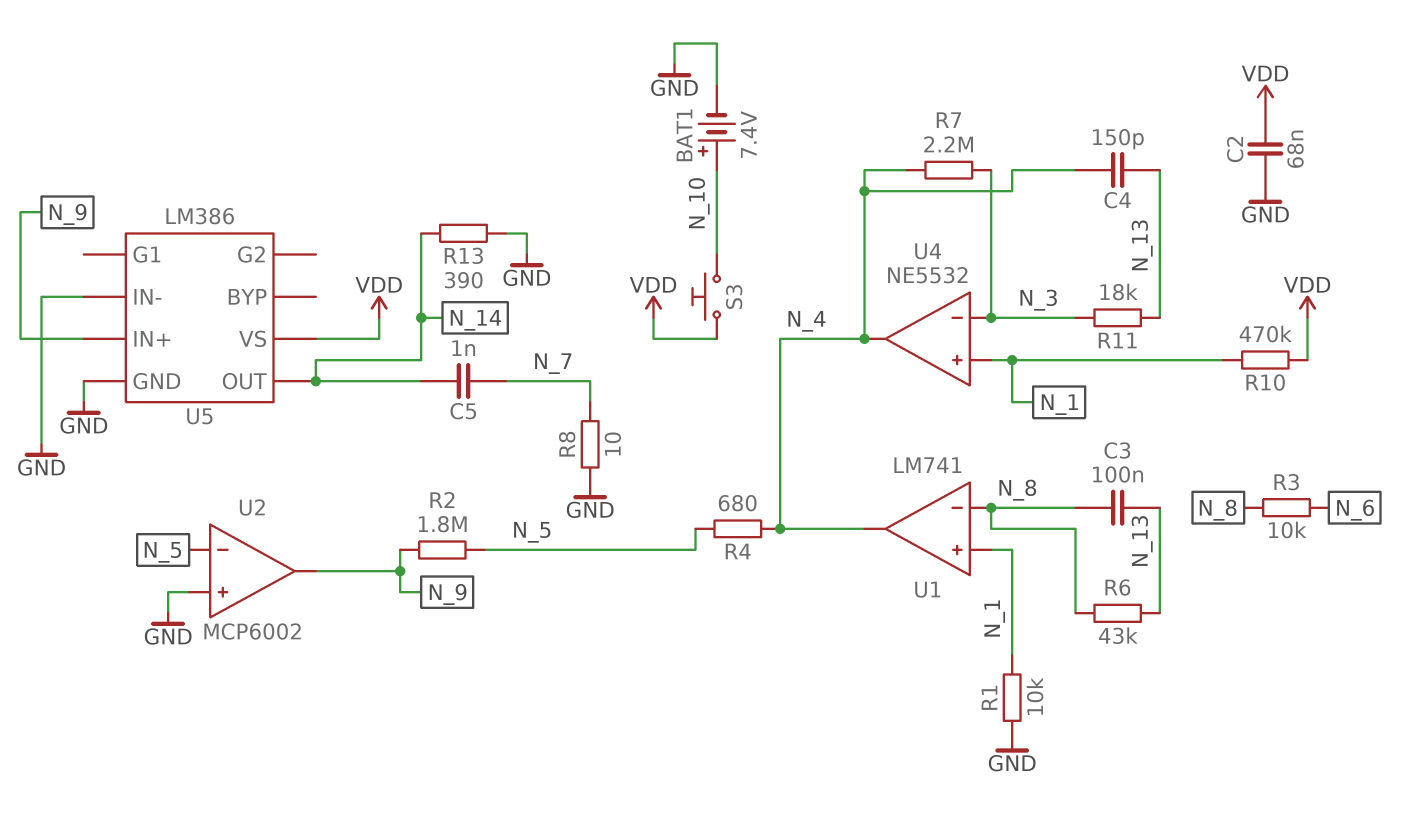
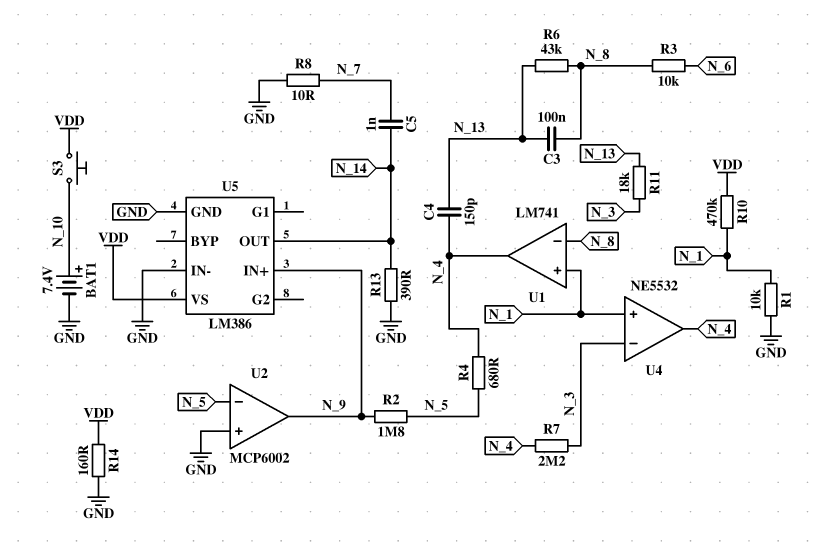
C2: 68nF (GND, VDD) -> none
R14: none -> 160 (GND, VDD)

